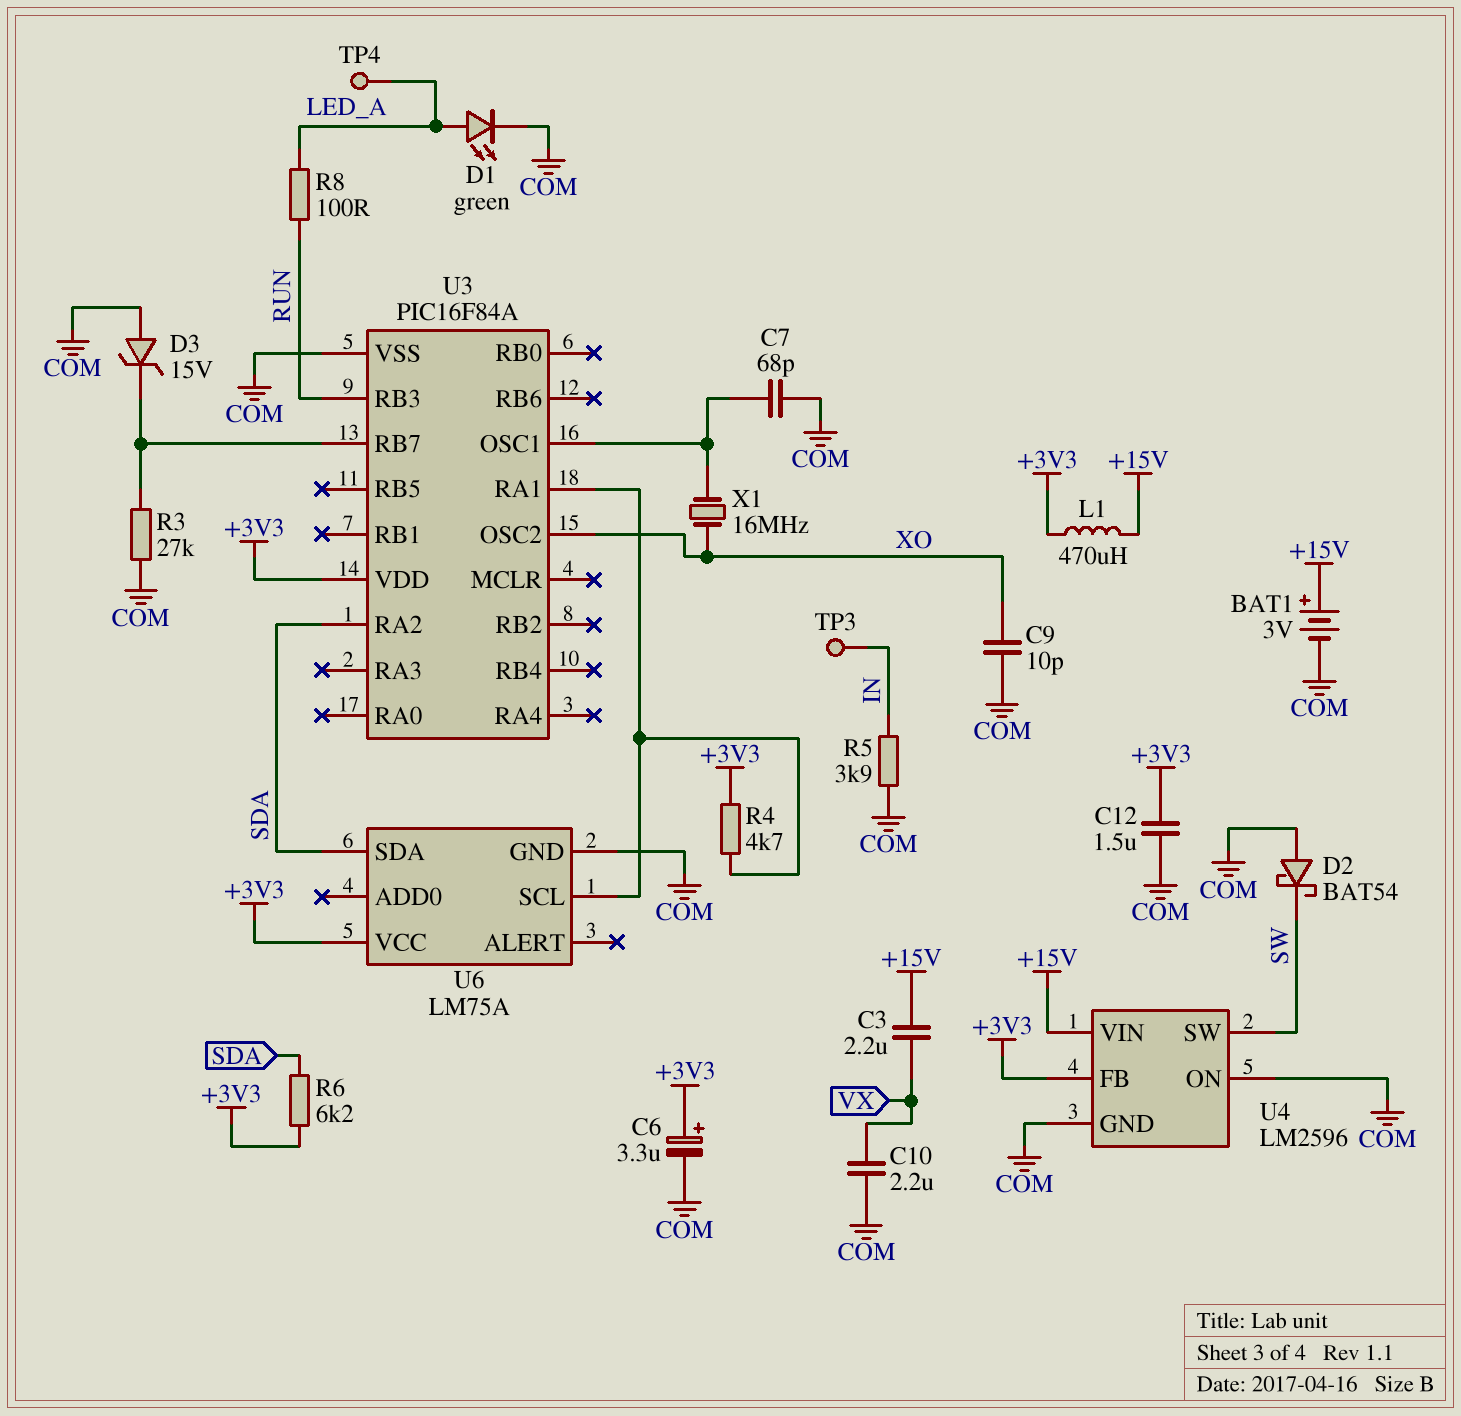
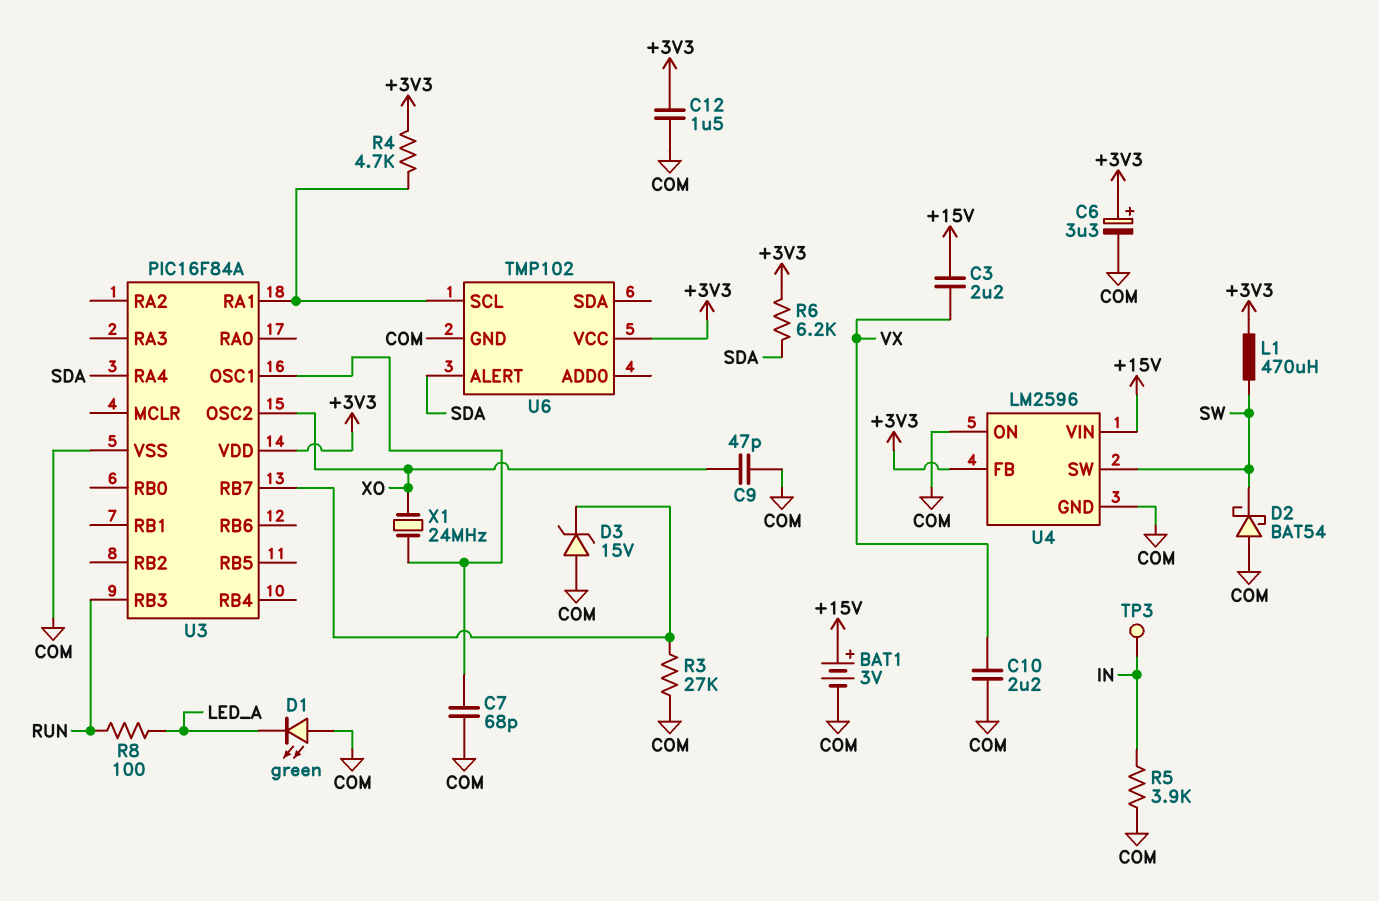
C9: 10pF (COM, XO) -> 47pF (COM, XO)
D1: LED green (A LED_A, K COM) -> LED green (A COM, K LED_A)
L1: 470uH (+3V3, +15V) -> 470uH (+3V3, SW)
TP4: test point (LED_A) -> none
U3 pin RA2: SDA -> none
U3 pin RA4: none -> SDA
U6: LM75A -> TMP102
U6 pin ALERT: none -> SDA
U6 pin SDA: SDA -> none
X1: 16MHz (U3/OSC1, XO) -> 24MHz (U3/OSC1, XO)

